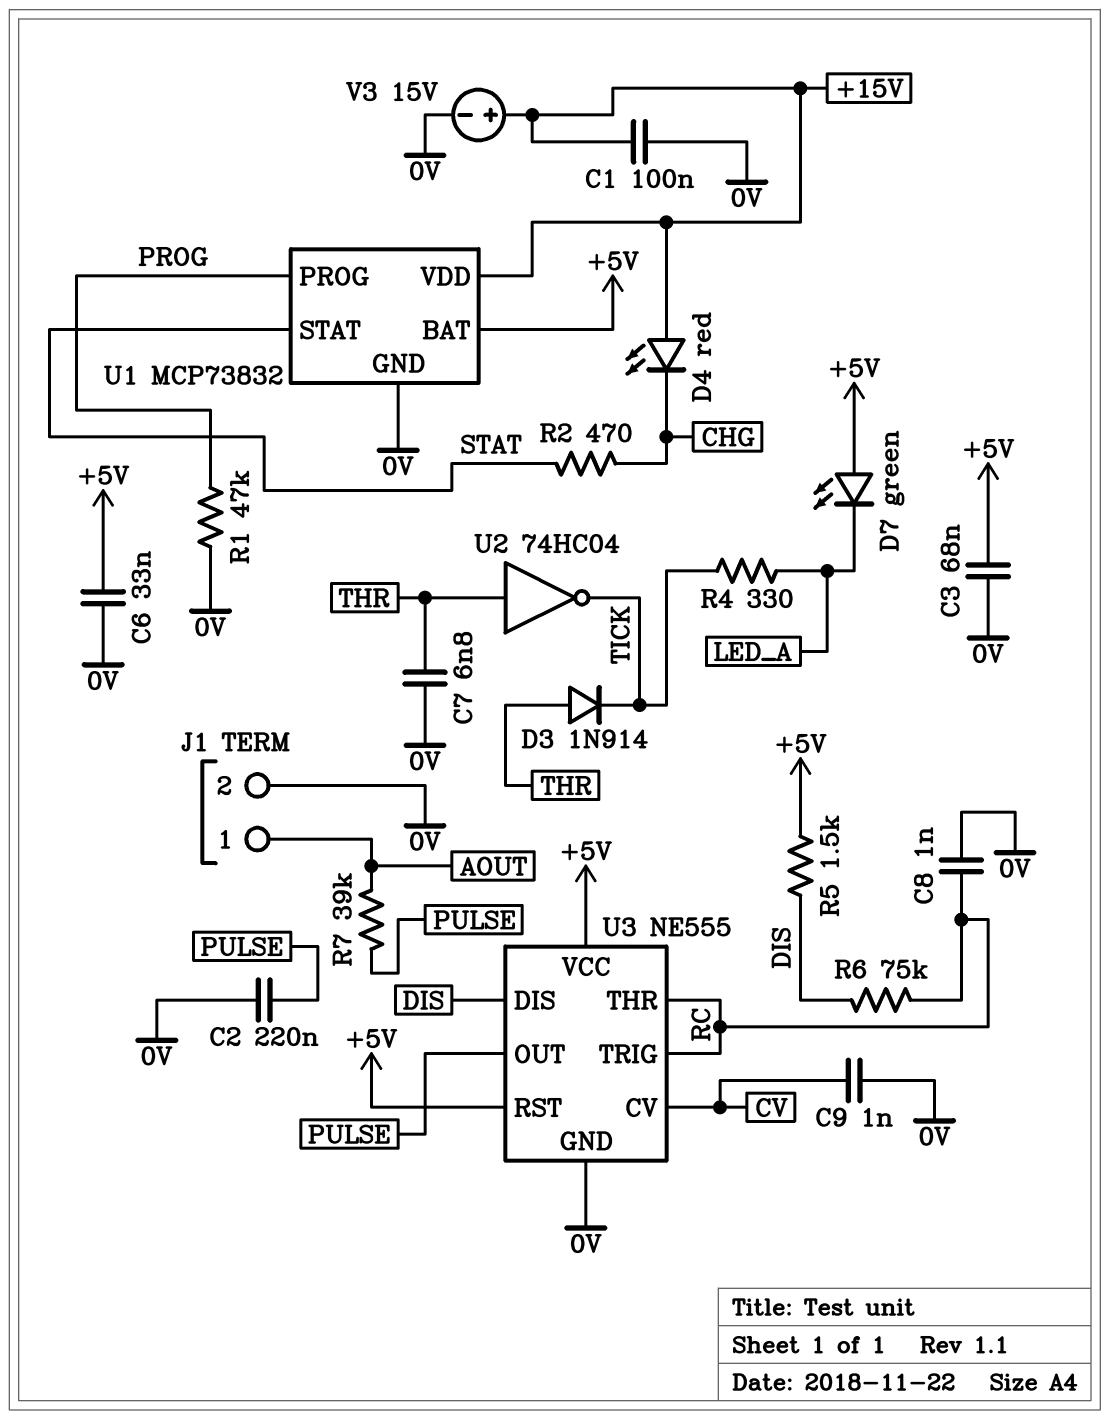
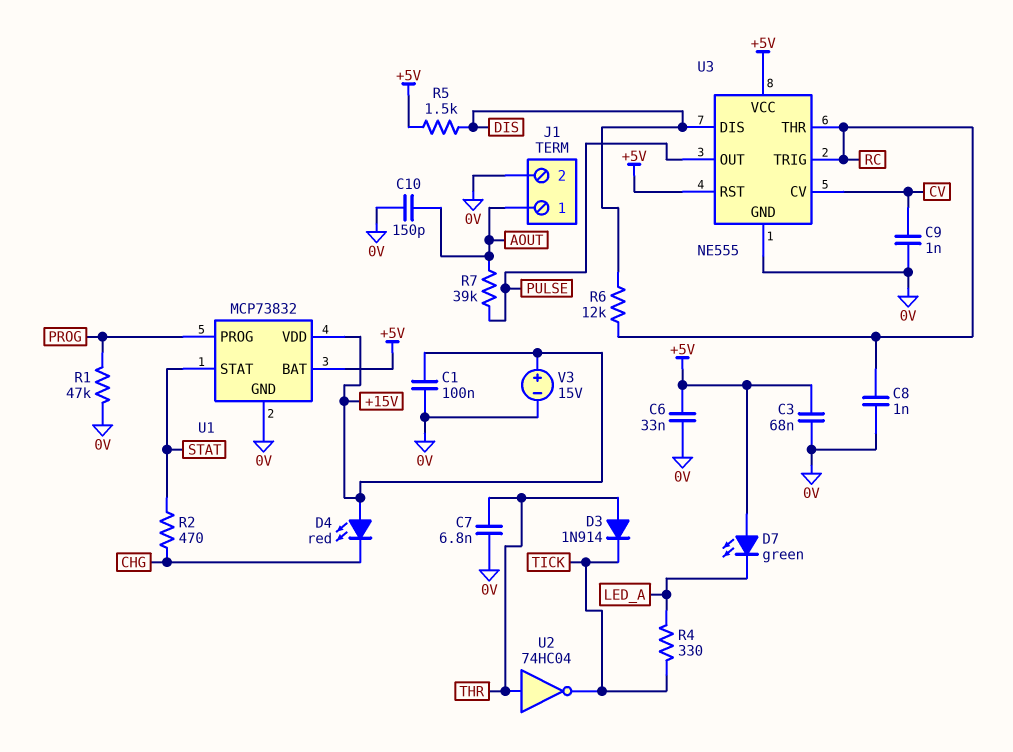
C2: 220nF (0V, PULSE) -> none
C10: none -> 150pF (0V, AOUT)
R6: 75k (DIS, RC) -> 12k (DIS, RC)

